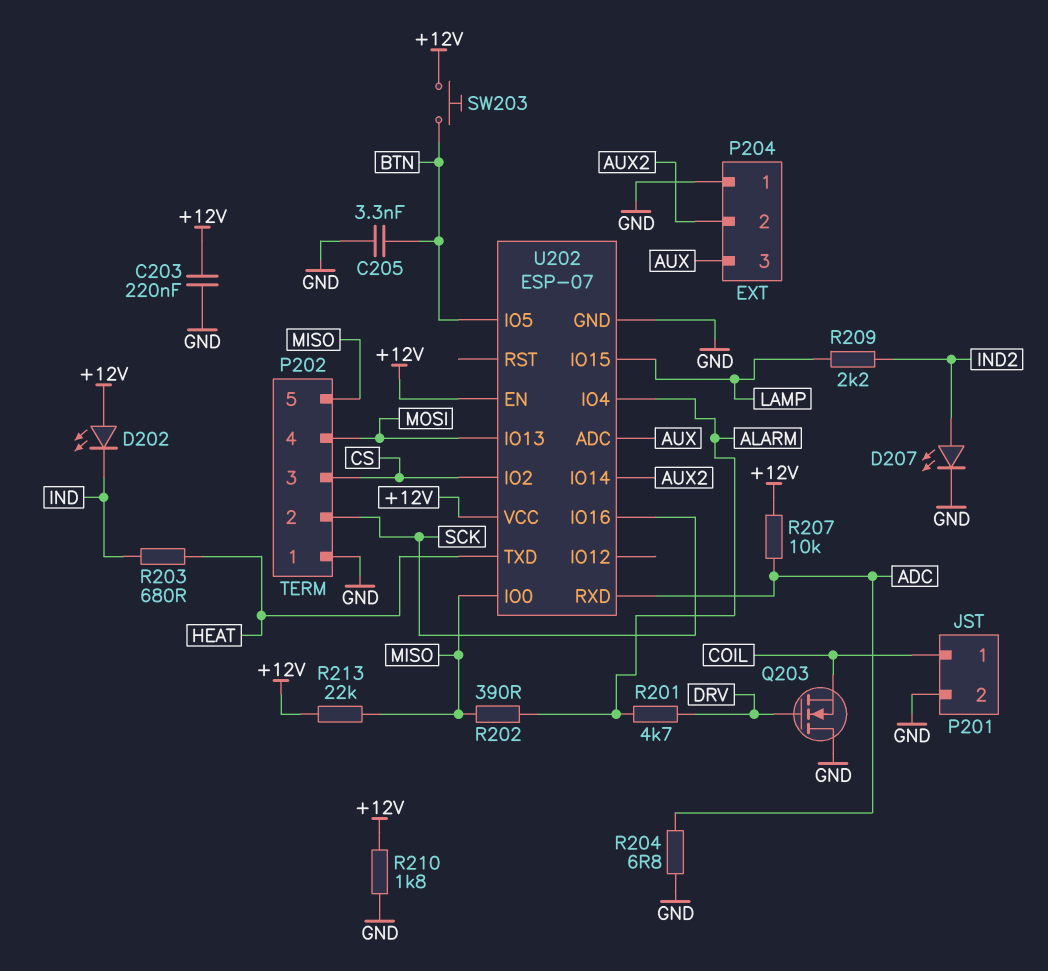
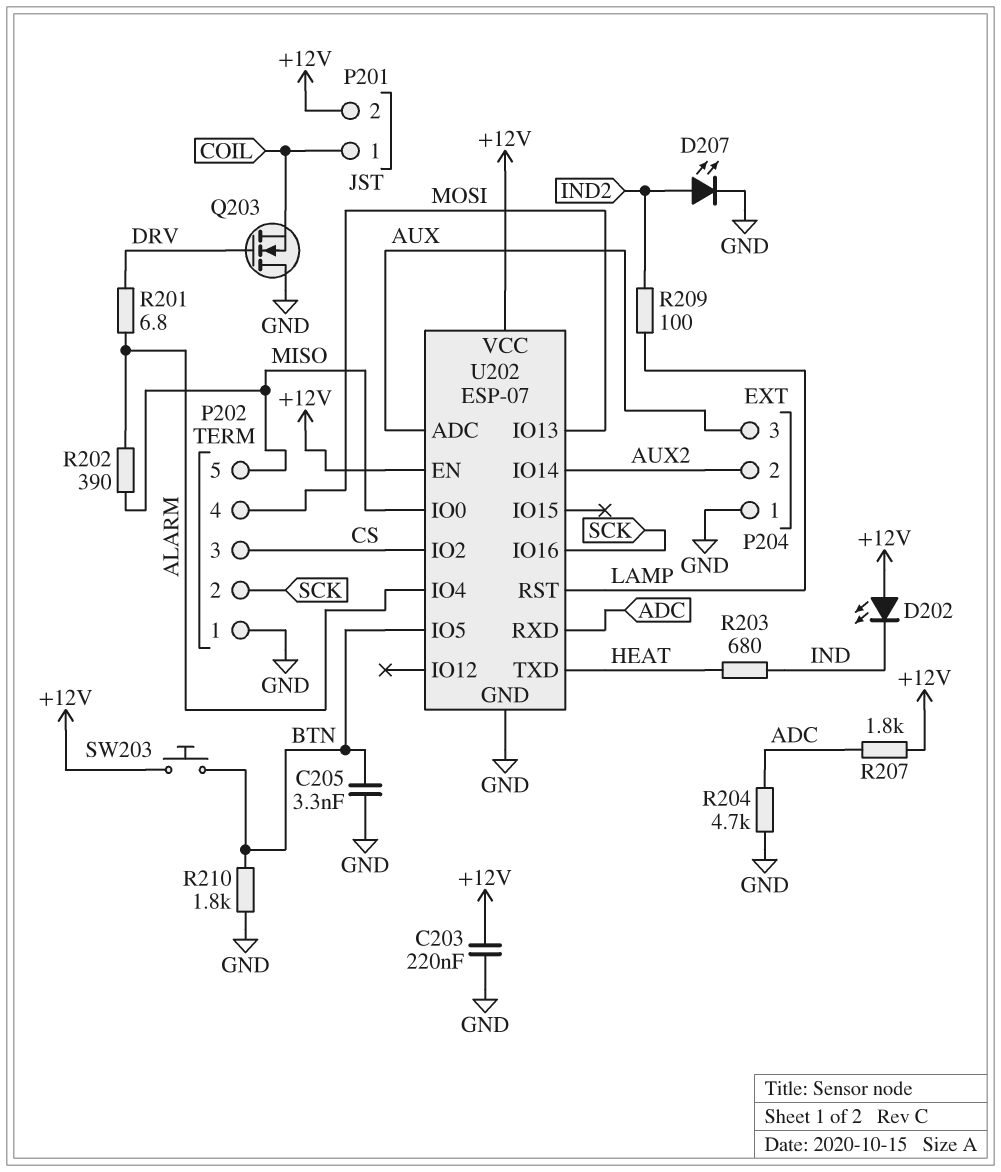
P201 pin 2: GND -> +12V
R201: 4.7k (ALARM, DRV) -> 6.8 (ALARM, DRV)
R204: 6.8 (ADC, GND) -> 4.7k (ADC, GND)
R207: 10k (+12V, ADC) -> 1.8k (+12V, ADC)
R209: 2.2k (IND2, LAMP) -> 100 (IND2, LAMP)
R210: 1.8k (+12V, GND) -> 1.8k (BTN, GND)
R213: 22k (+12V, MISO) -> none
U202 pin IO15: LAMP -> none
U202 pin RST: none -> LAMP

